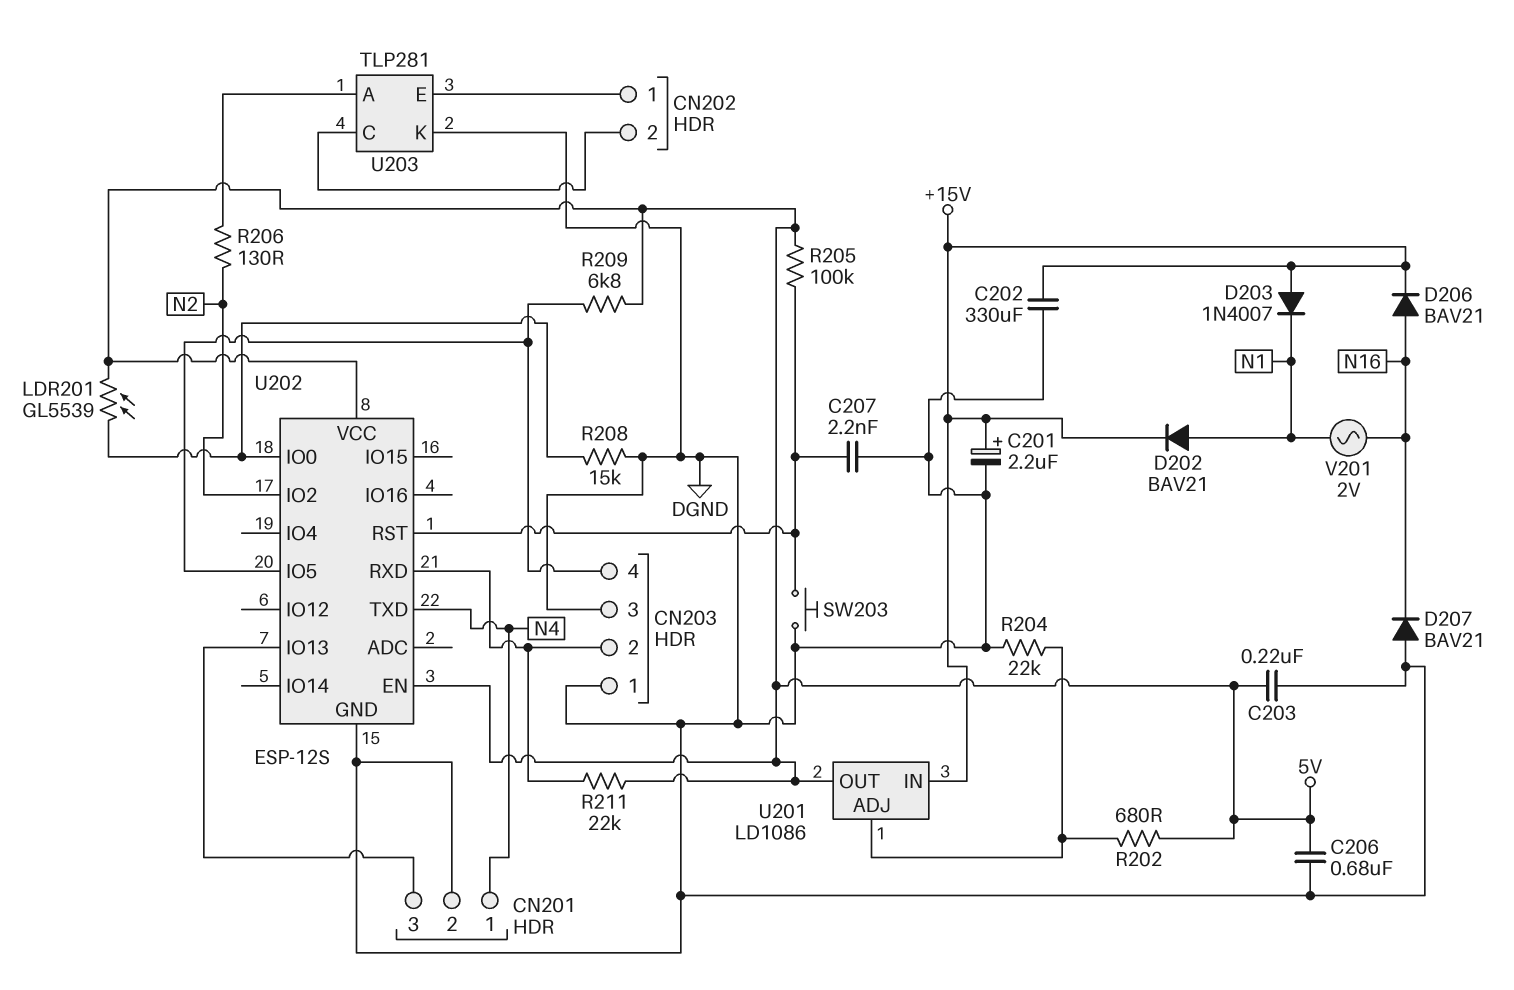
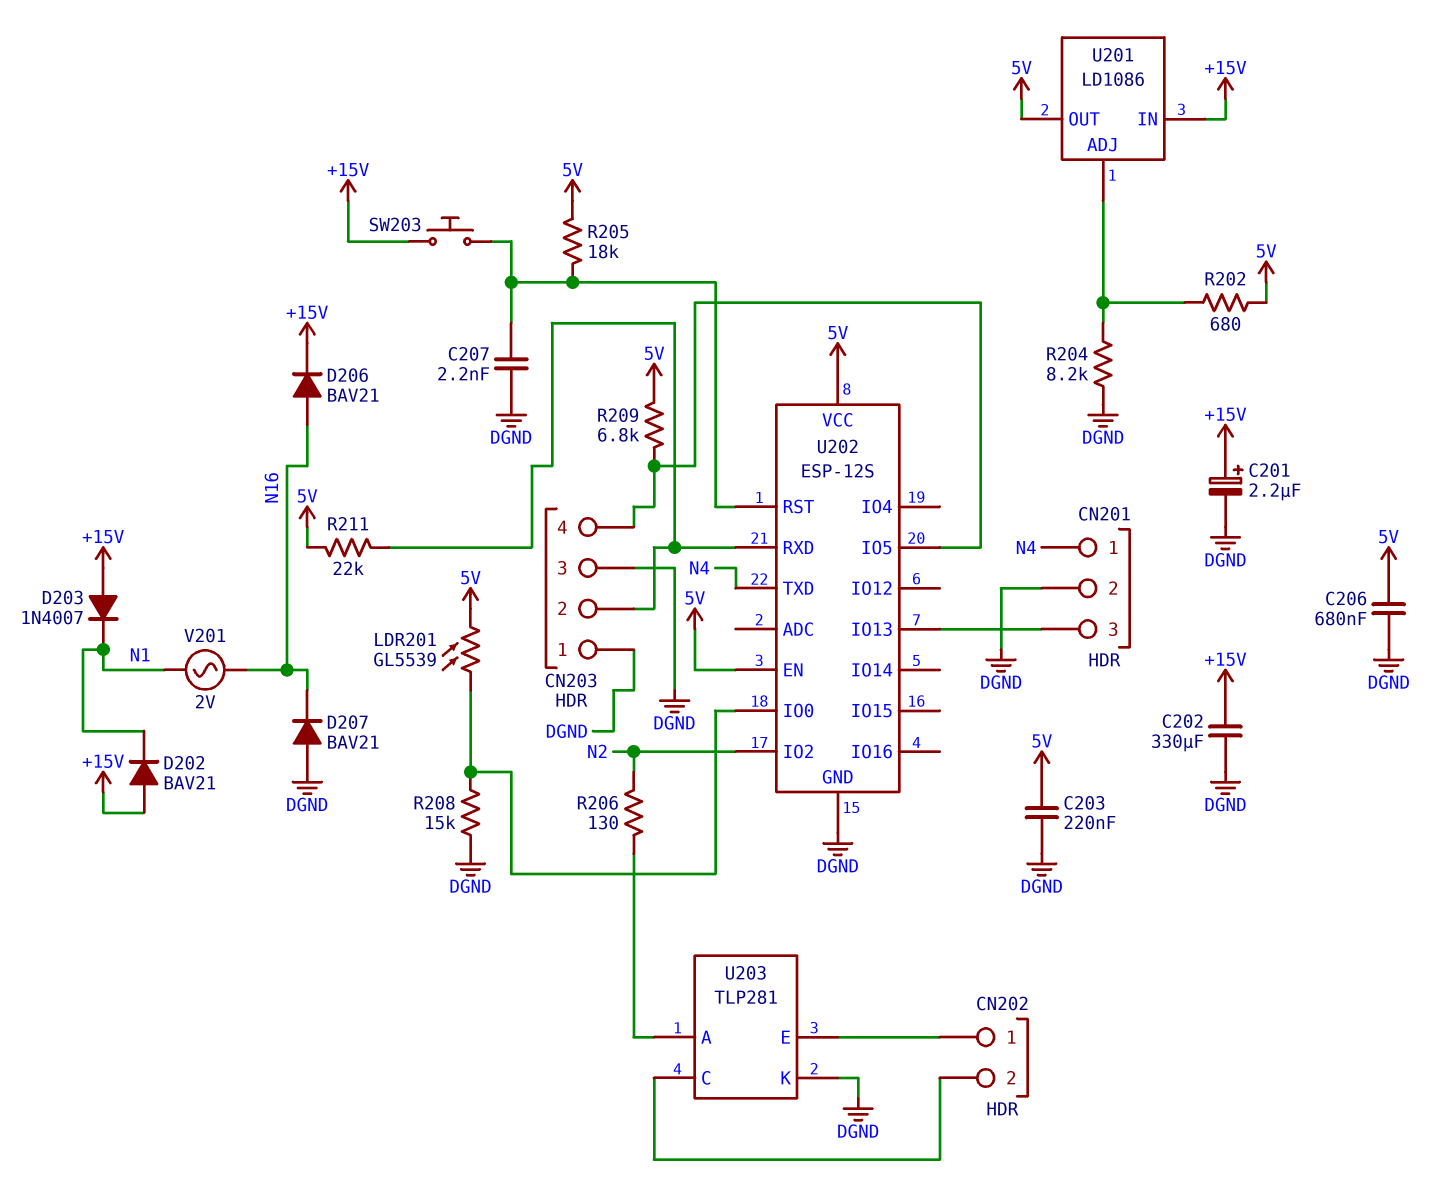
D202: diode BAV21 (A N1, K +15V) -> diode BAV21 (A +15V, K N1)
R204: 22k (DGND, U201/ADJ) -> 8.2k (DGND, U201/ADJ)
R205: 100k (5V, U202/RST) -> 18k (5V, U202/RST)
SW203: button (DGND, U202/RST) -> button (+15V, U202/RST)

